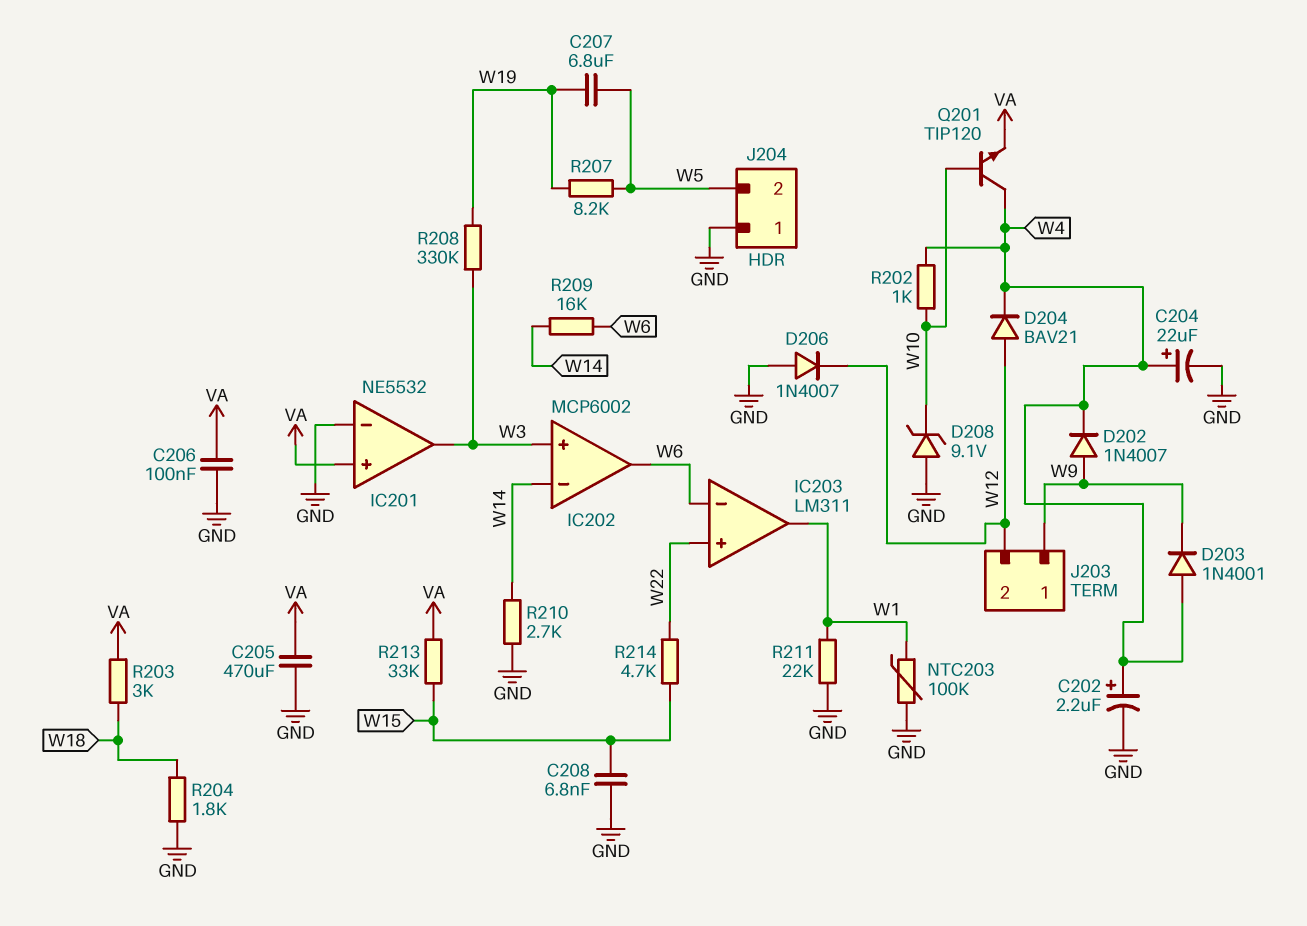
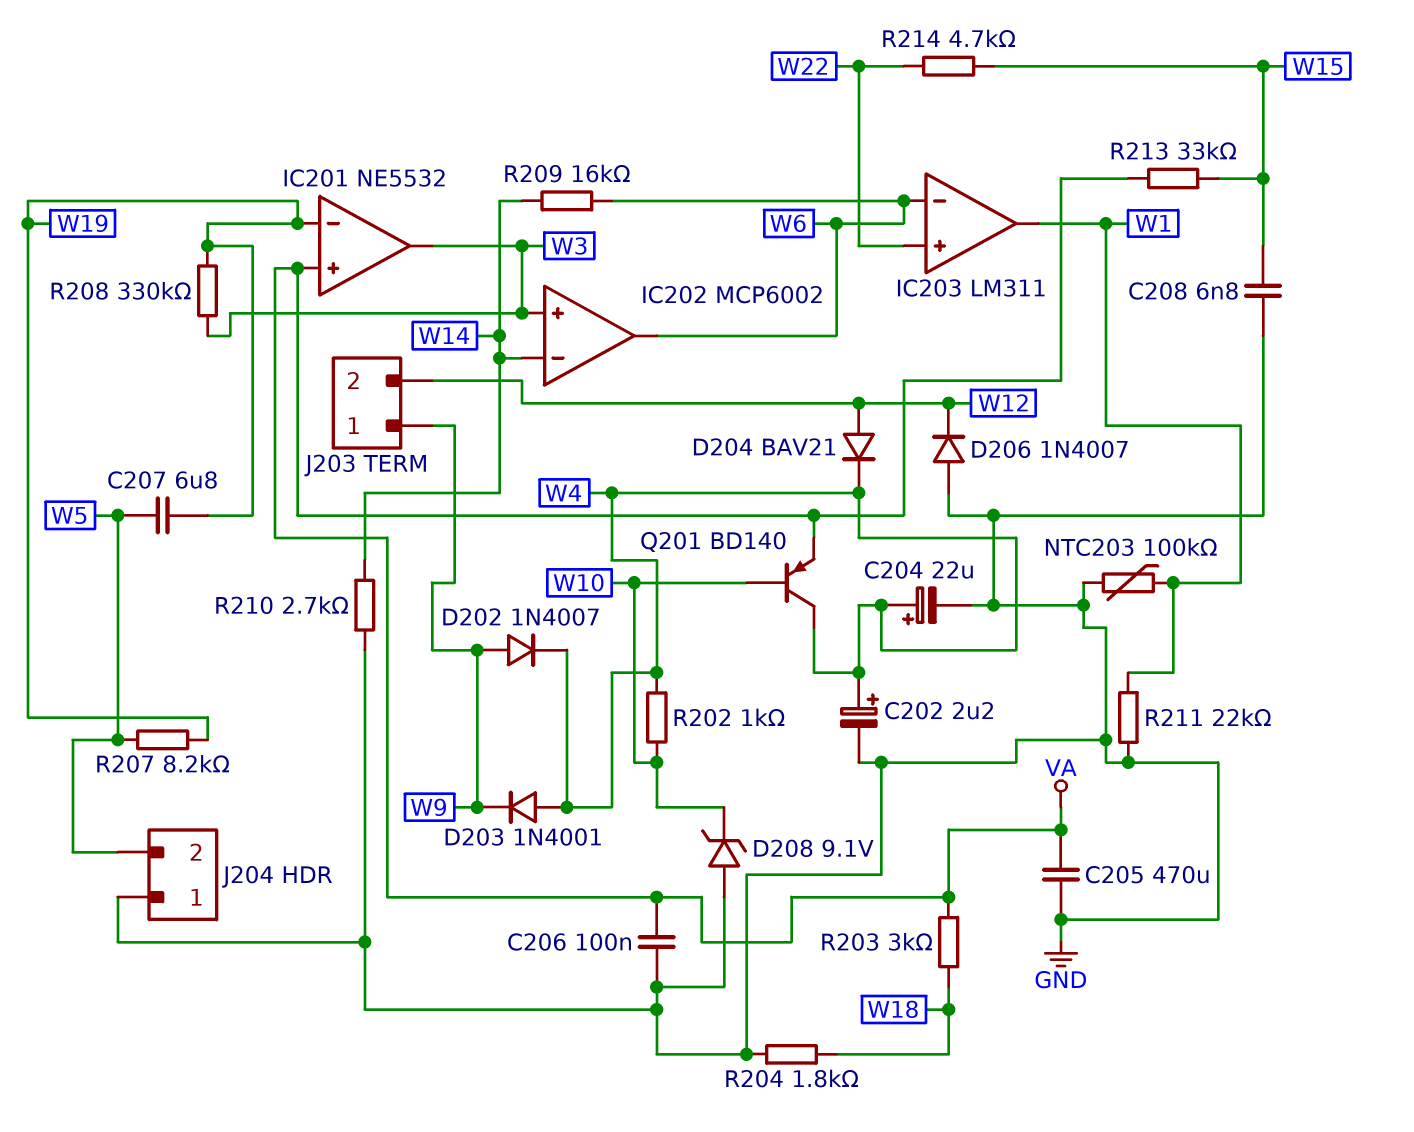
IC201 pin in-: GND -> W19
Q201: NPN TIP120 (B W10, C W4, E VA) -> PNP BD140 (B W10, C W4, E VA)

